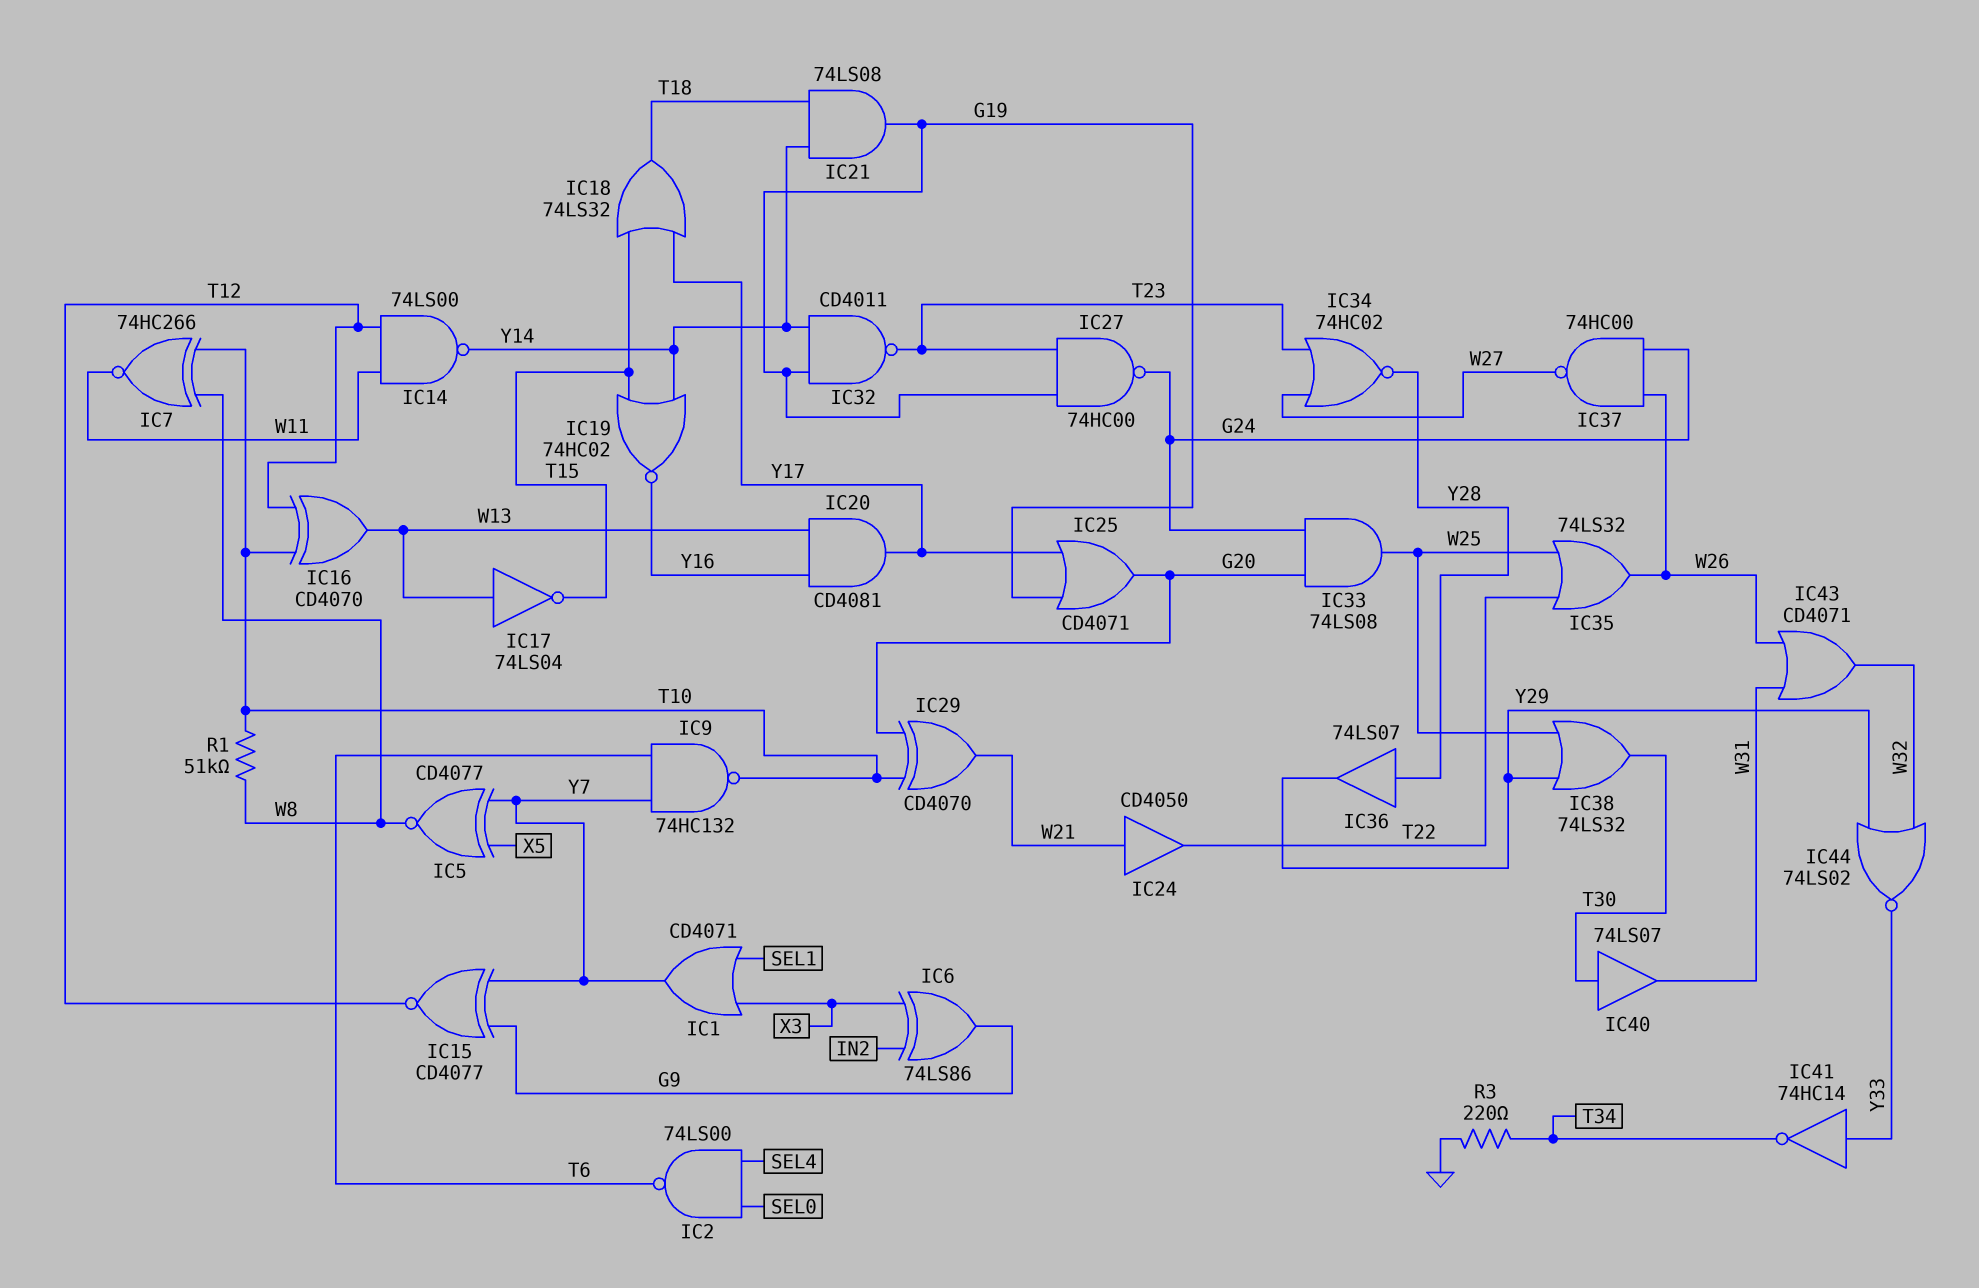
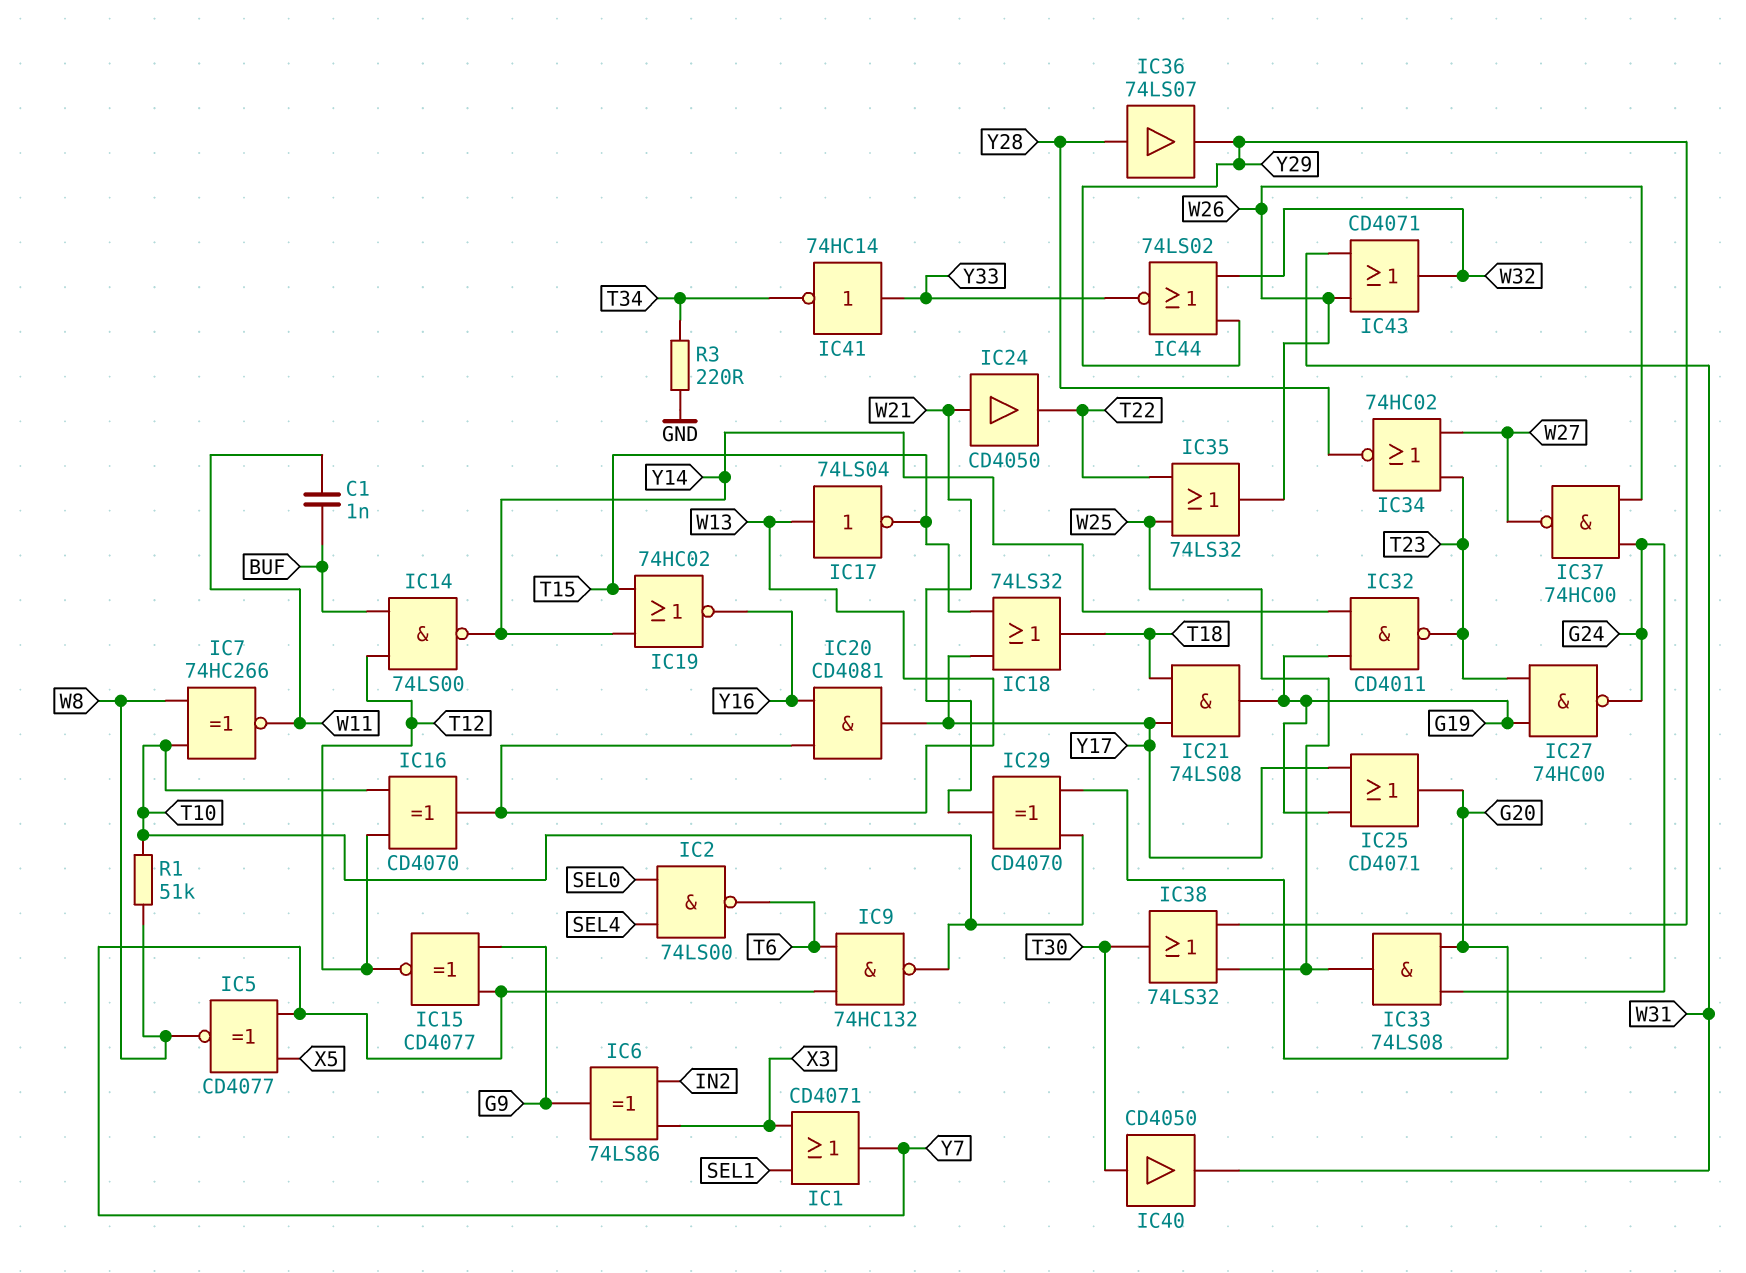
C1: none -> 1nF (BUF, W11)
IC14: NAND 74LS00 (in T12, in W11, out Y14) -> NAND 74LS00 (in BUF, in T12, out Y14)
IC21: AND 74LS08 (in T18, in Y14, out G19) -> AND 74LS08 (in T18, in Y17, out G19)
IC40: buffer 74LS07 (in T30, out W31) -> buffer CD4050 (in T30, out W31)

